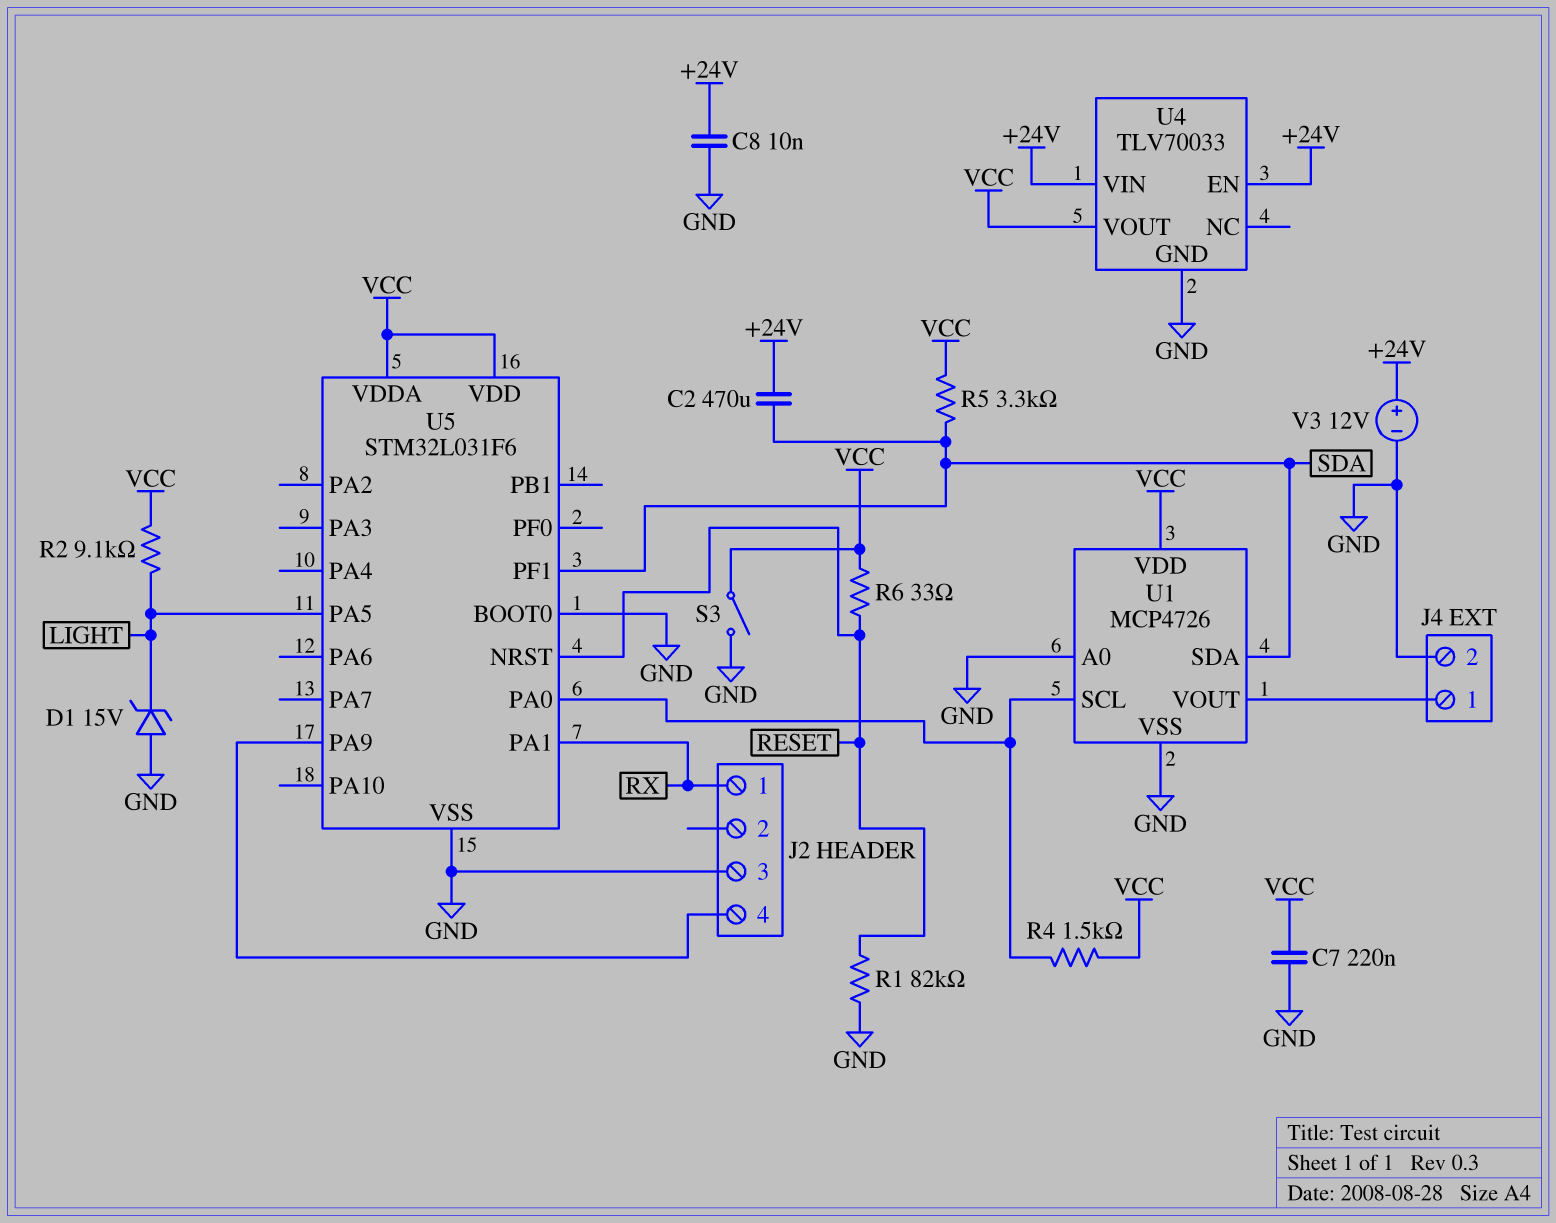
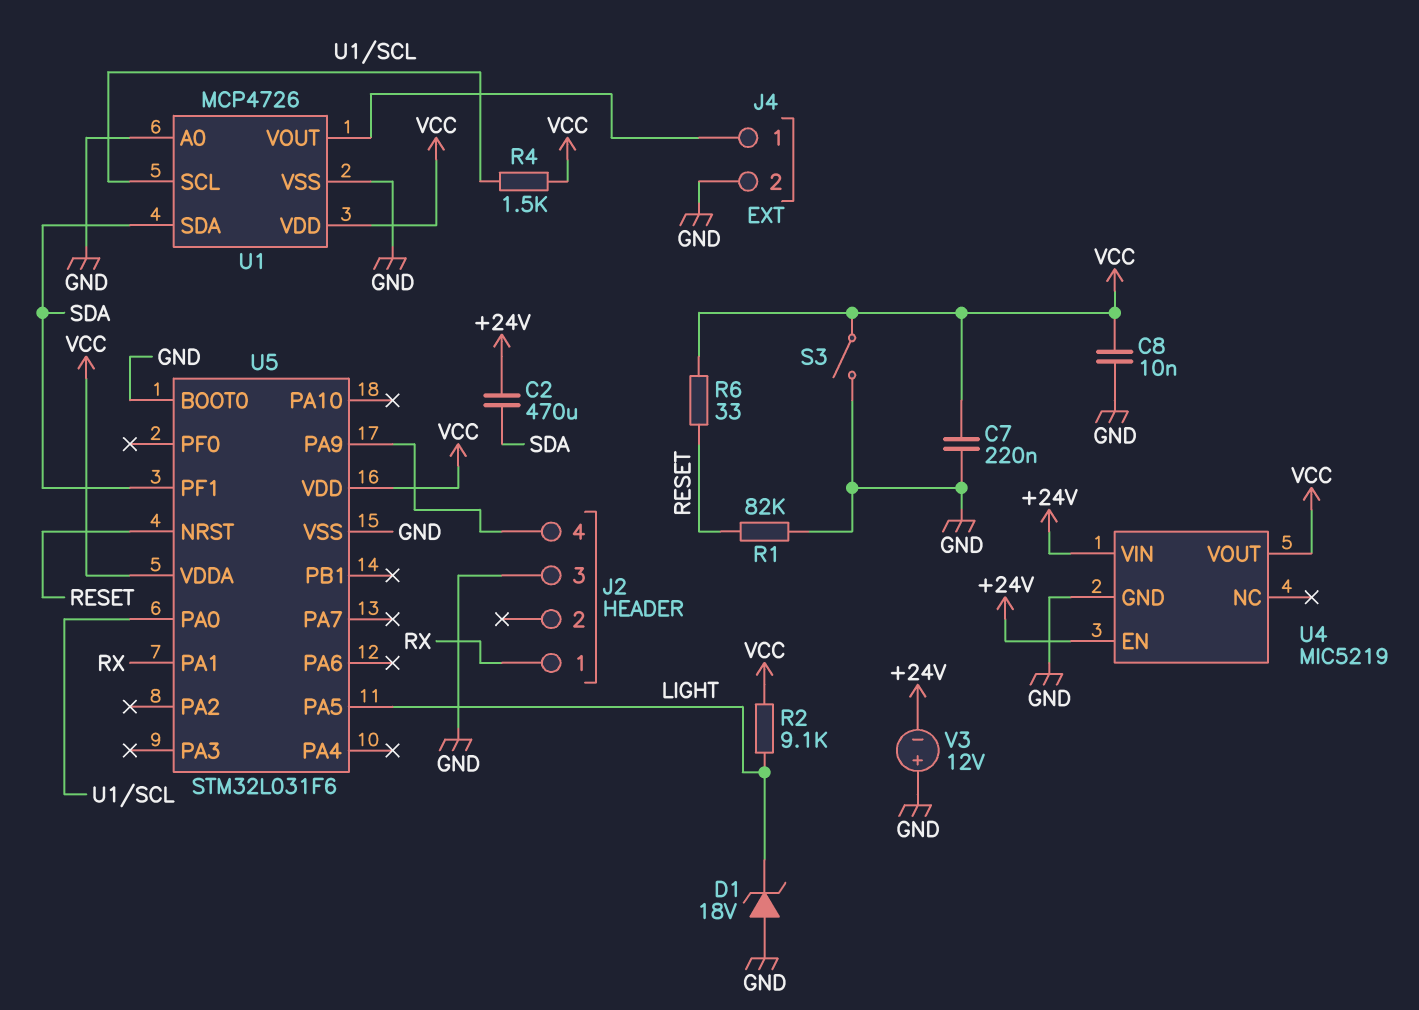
C8: 10nF (+24V, GND) -> 10nF (GND, VCC)
D1: zener 15V (A GND, K LIGHT) -> zener 18V (A GND, K LIGHT)
R5: 3.3k (SDA, VCC) -> none
U4: TLV70033 -> MIC5219
V3: 12V (plus +24V, minus GND) -> 12V (plus GND, minus +24V)

